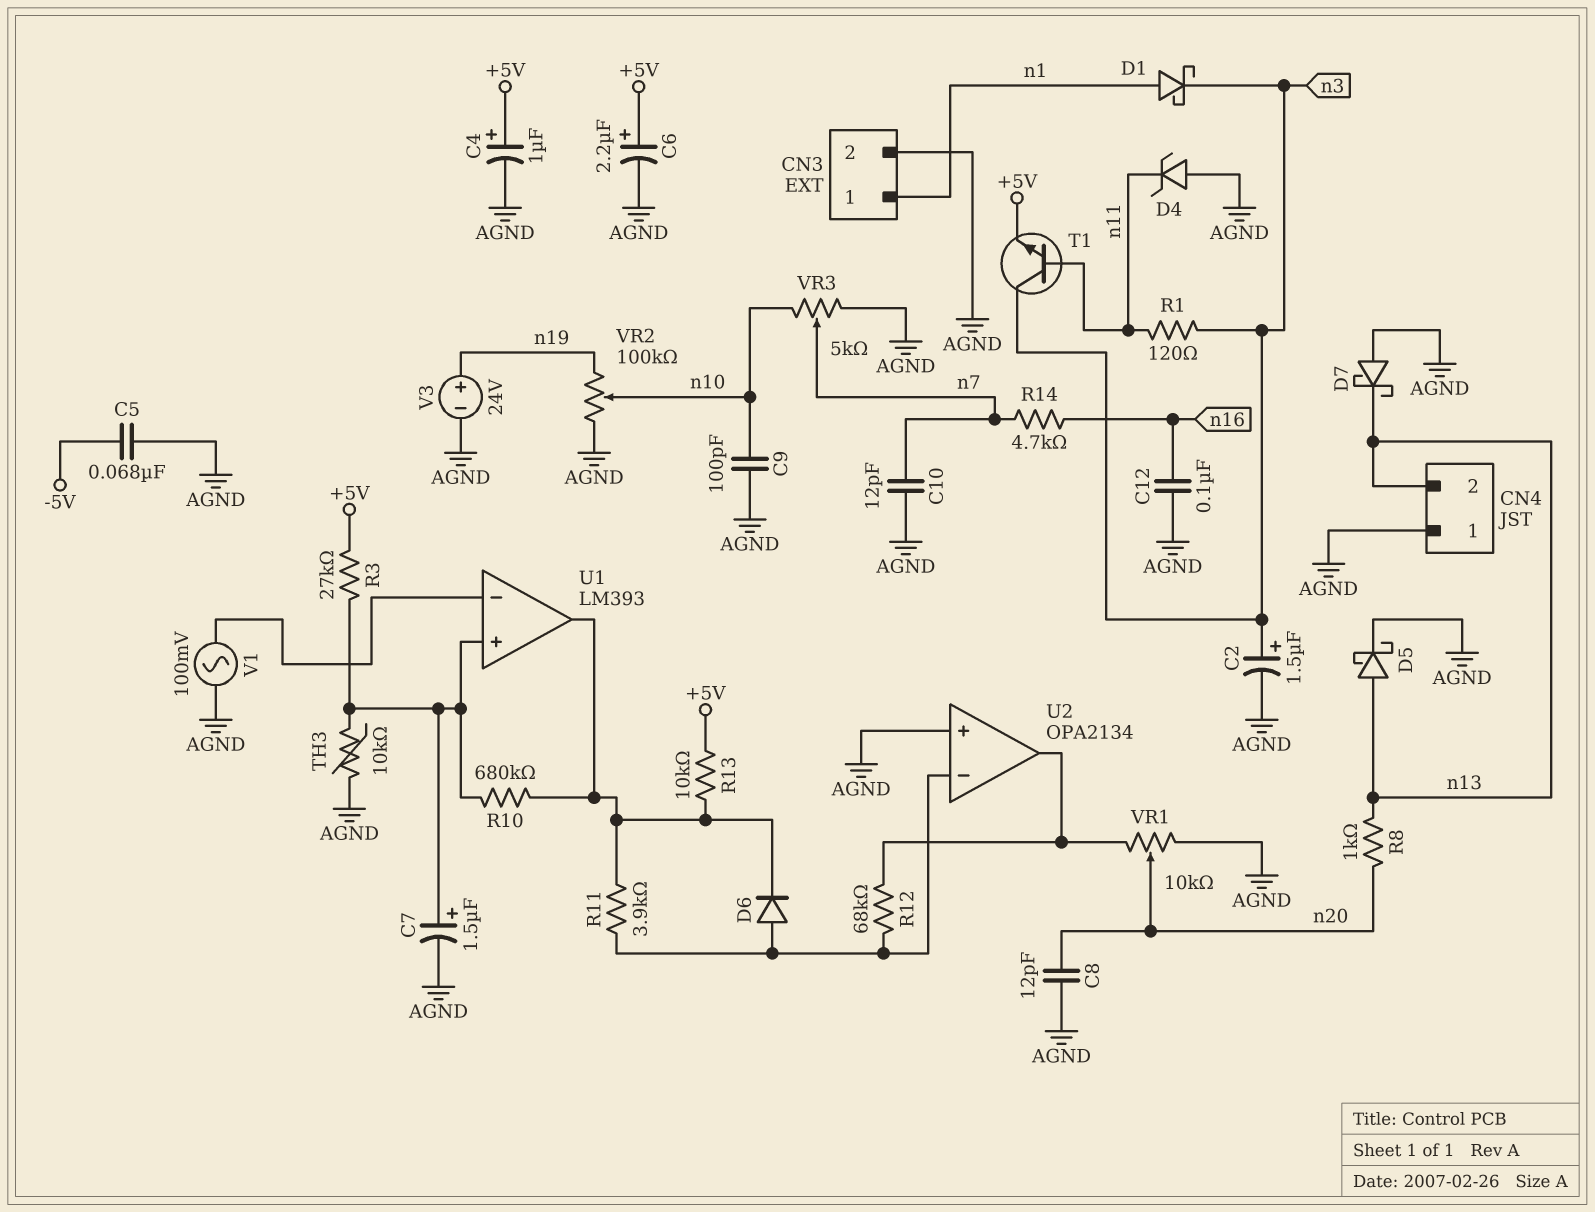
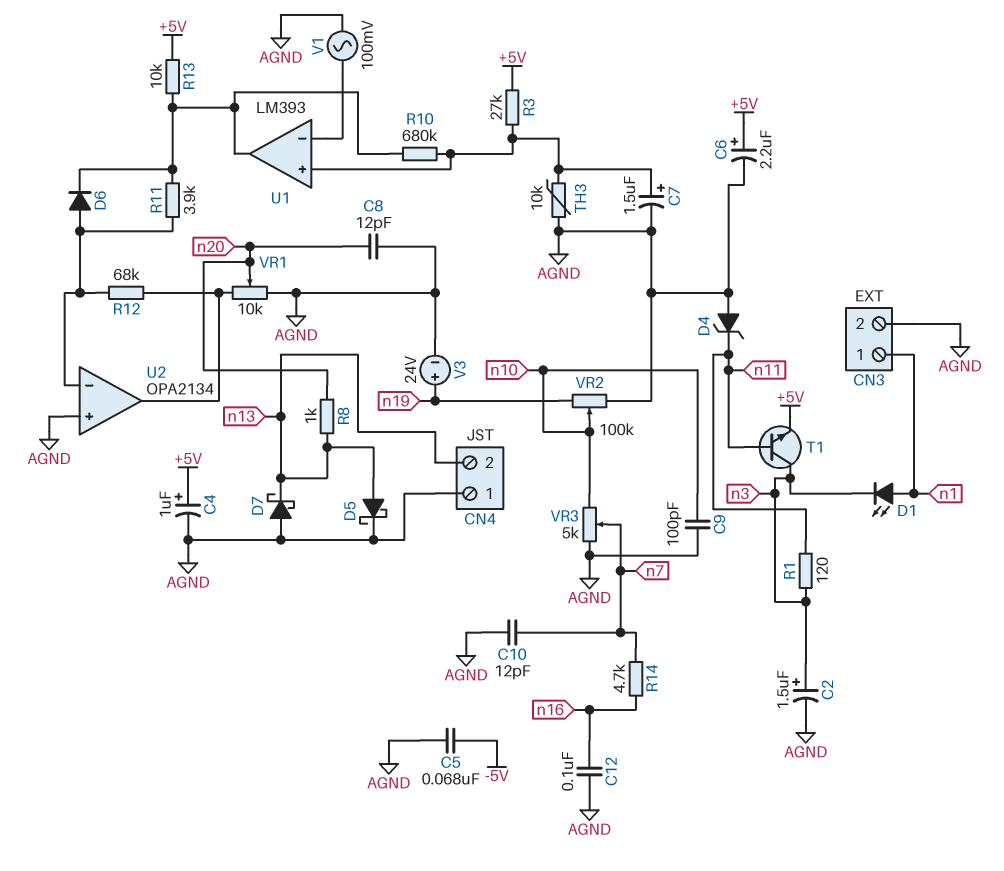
D1: schottky (A n1, K n3) -> LED (A n1, K n3)

